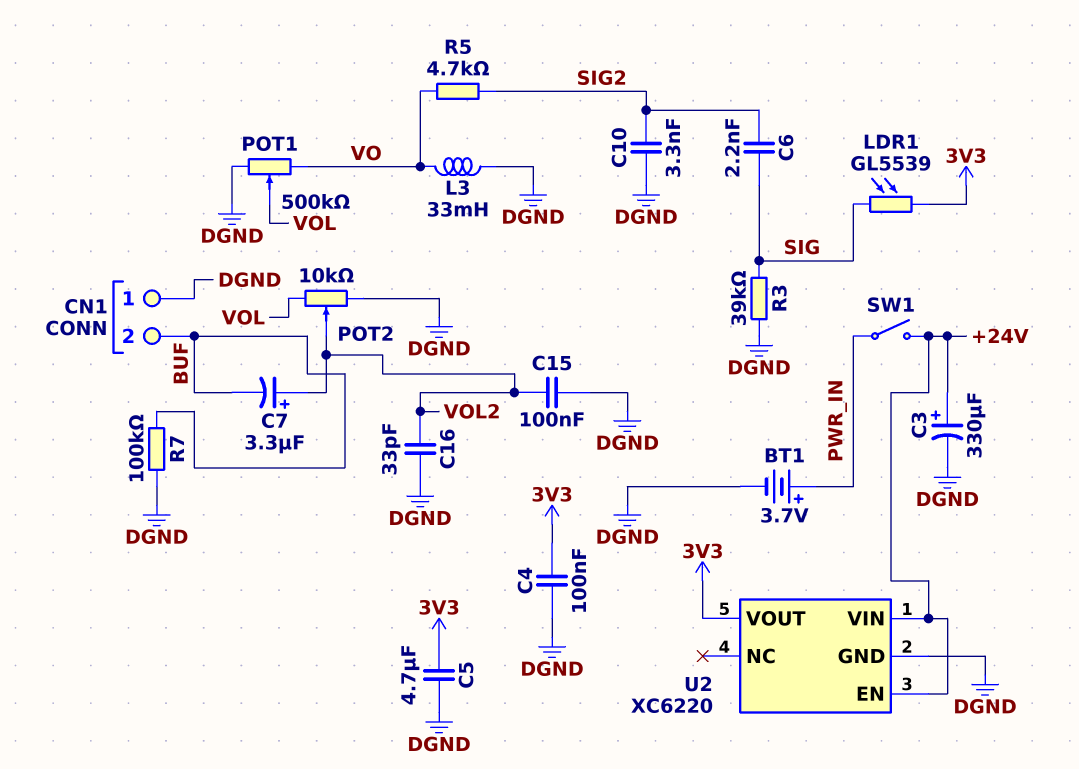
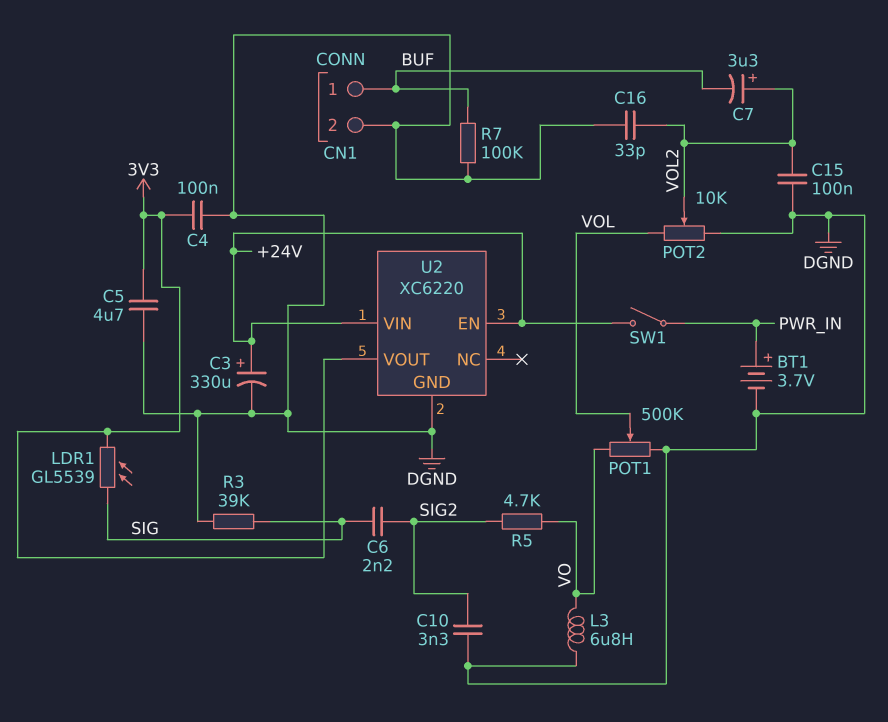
CN1 pin 1: DGND -> BUF
CN1 pin 2: BUF -> DGND
L3: 33mH (DGND, VO) -> 6.8uH (DGND, VO)

